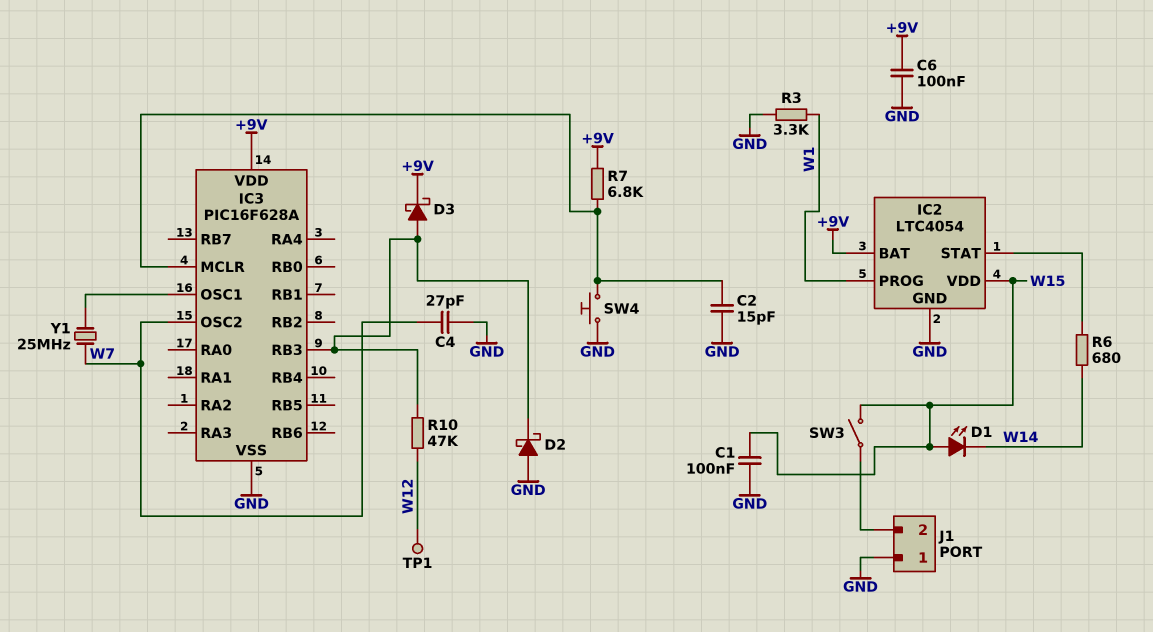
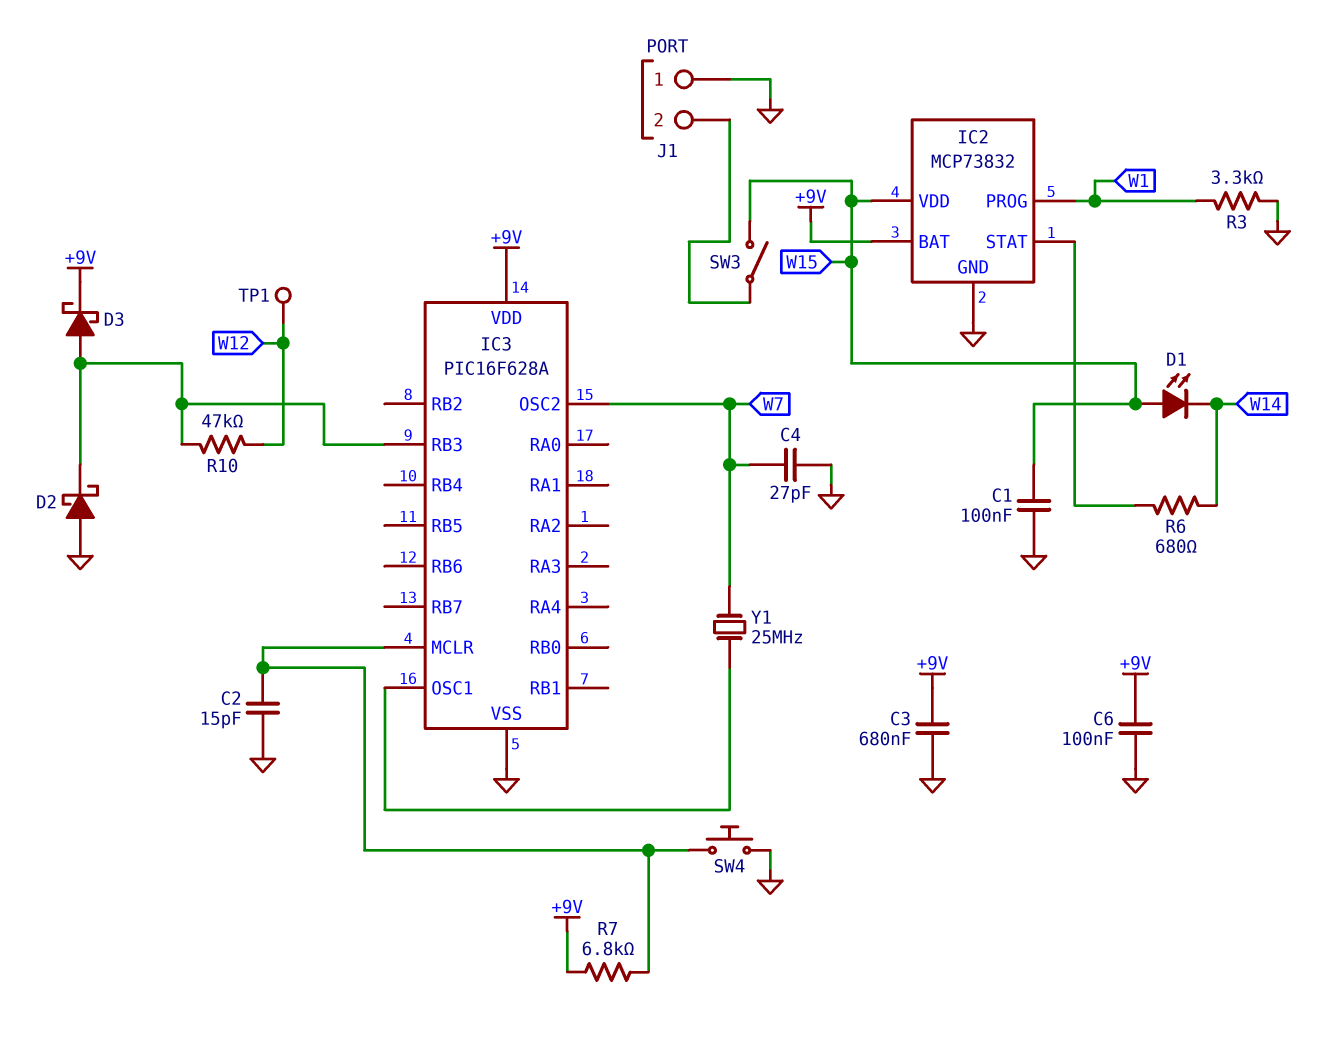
C3: none -> 680nF (+9V, GND)
IC2: LTC4054 -> MCP73832

